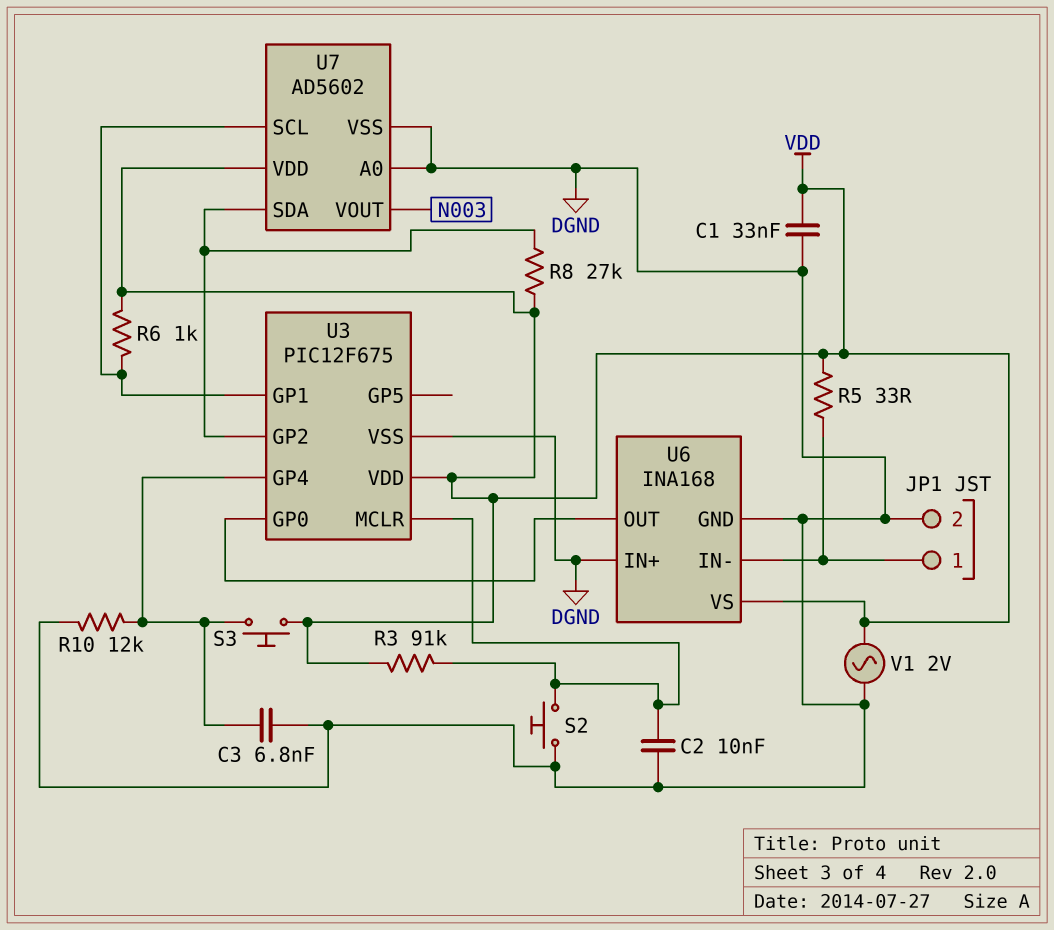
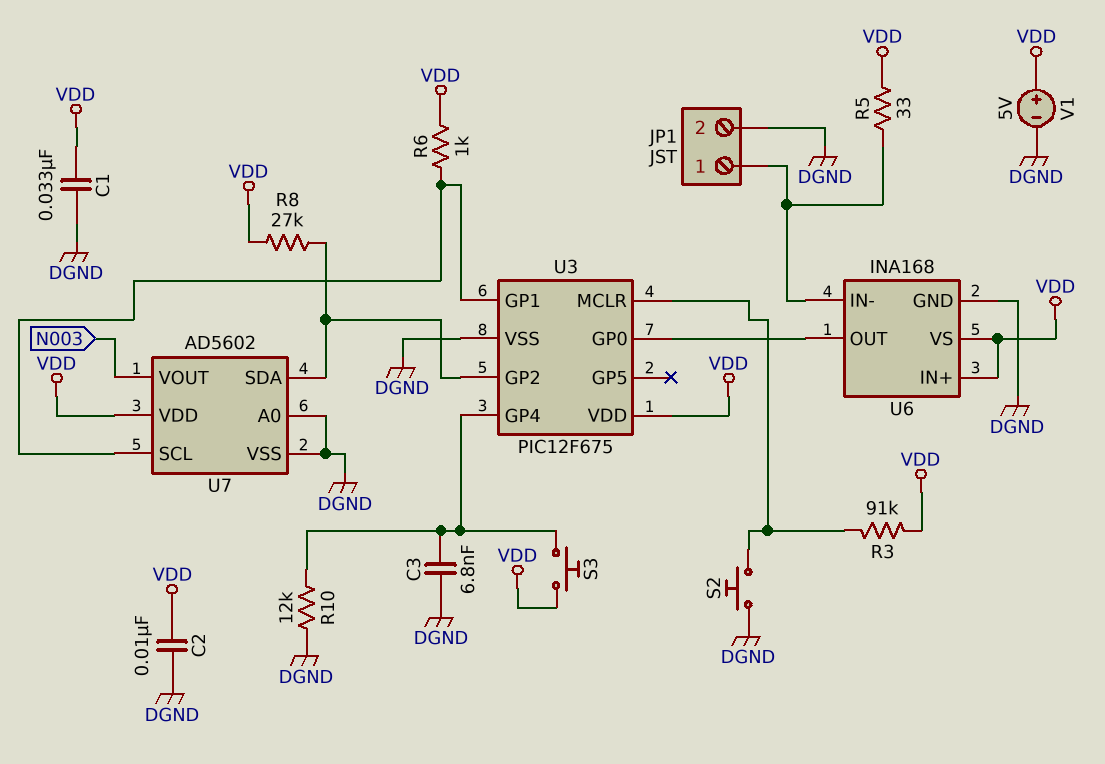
C2: 10nF (DGND, U3/MCLR) -> 10nF (DGND, VDD)
U6 pin IN+: DGND -> VDD
V1: AC 2V (DGND, VDD) -> 5V (plus VDD, minus DGND)

